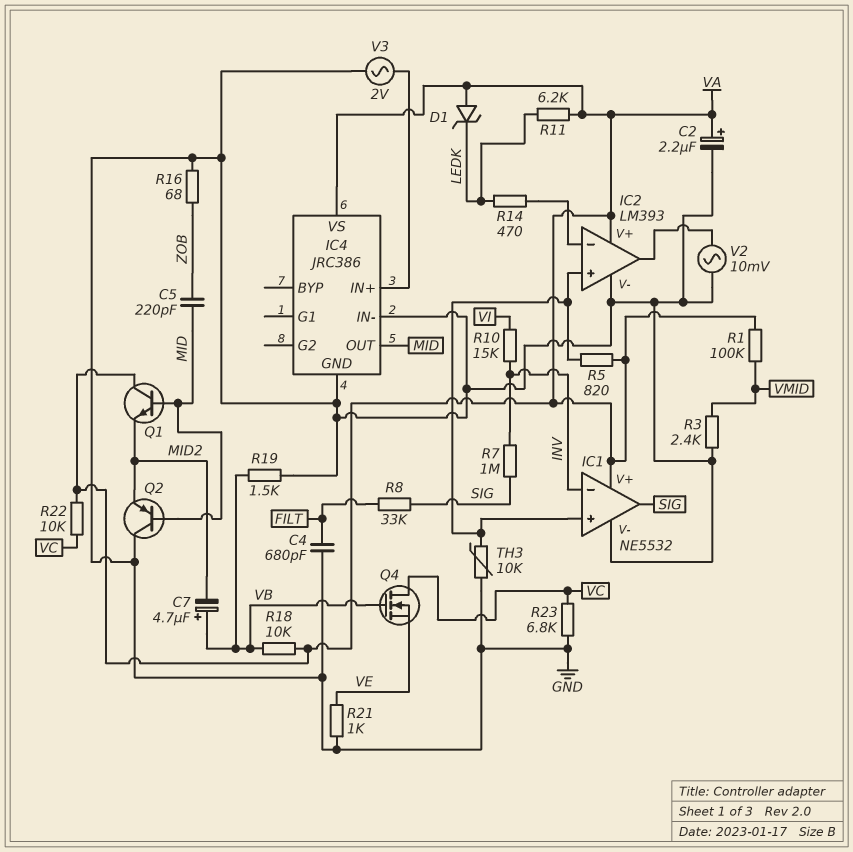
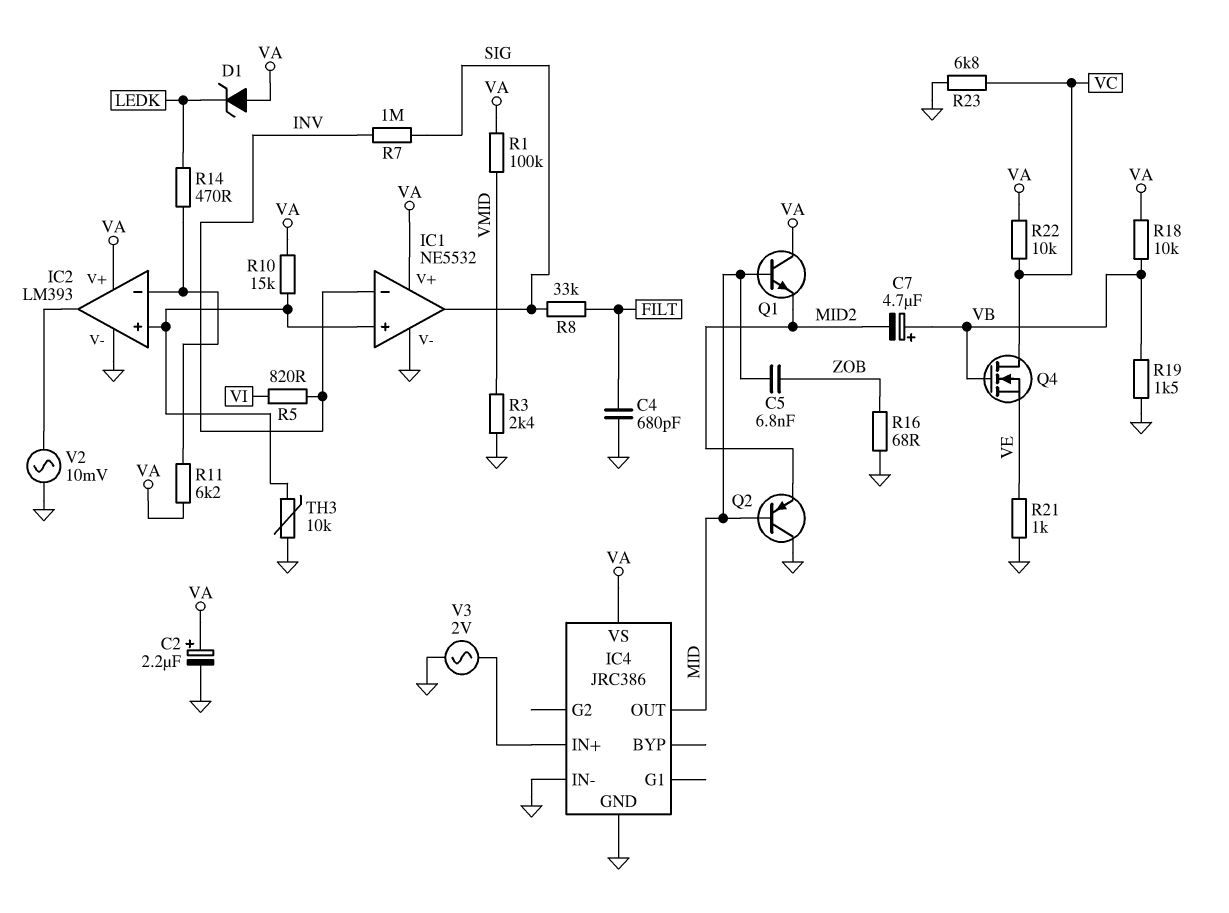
C5: 220pF (MID, ZOB) -> 6.8nF (MID, ZOB)
R5: 820 (IC1/in+, VA) -> 820 (INV, VI)
R10: 15k (INV, VI) -> 15k (IC1/in+, VA)
R11: 6.2k (LEDK, VA) -> 6.2k (IC2/in-, VA)

